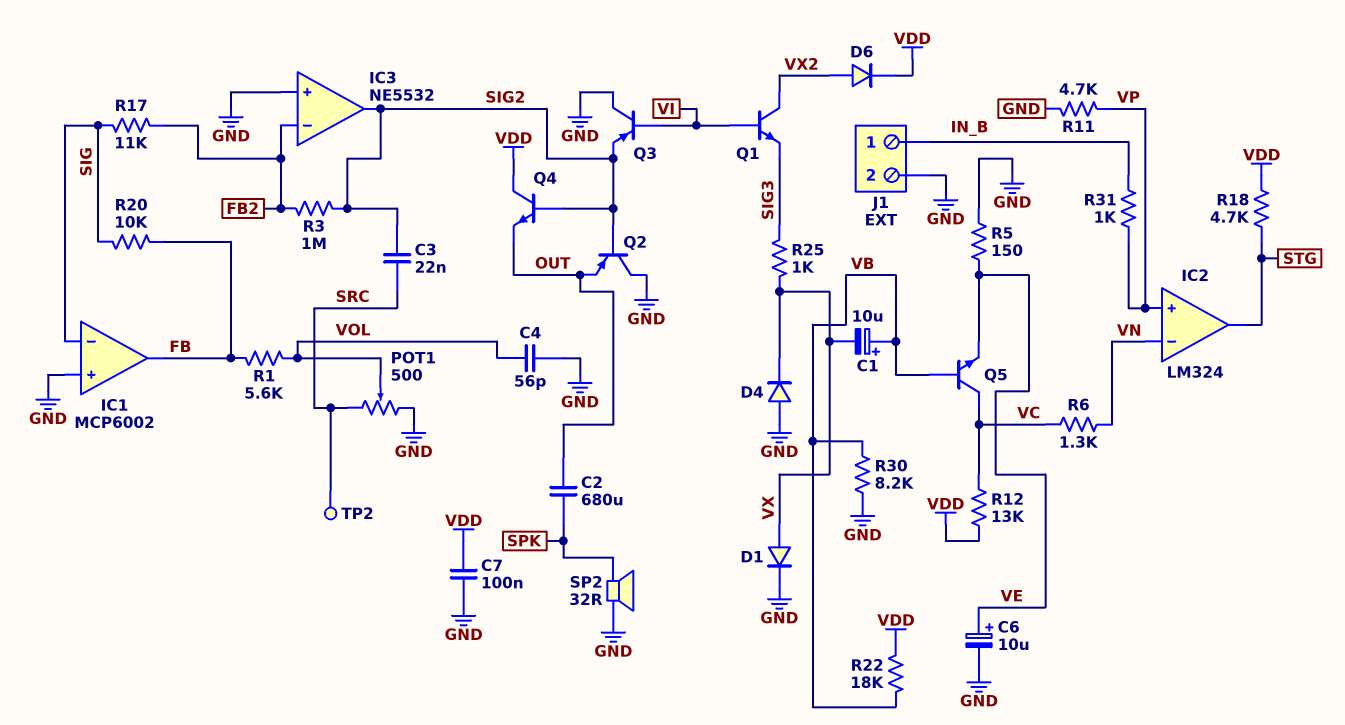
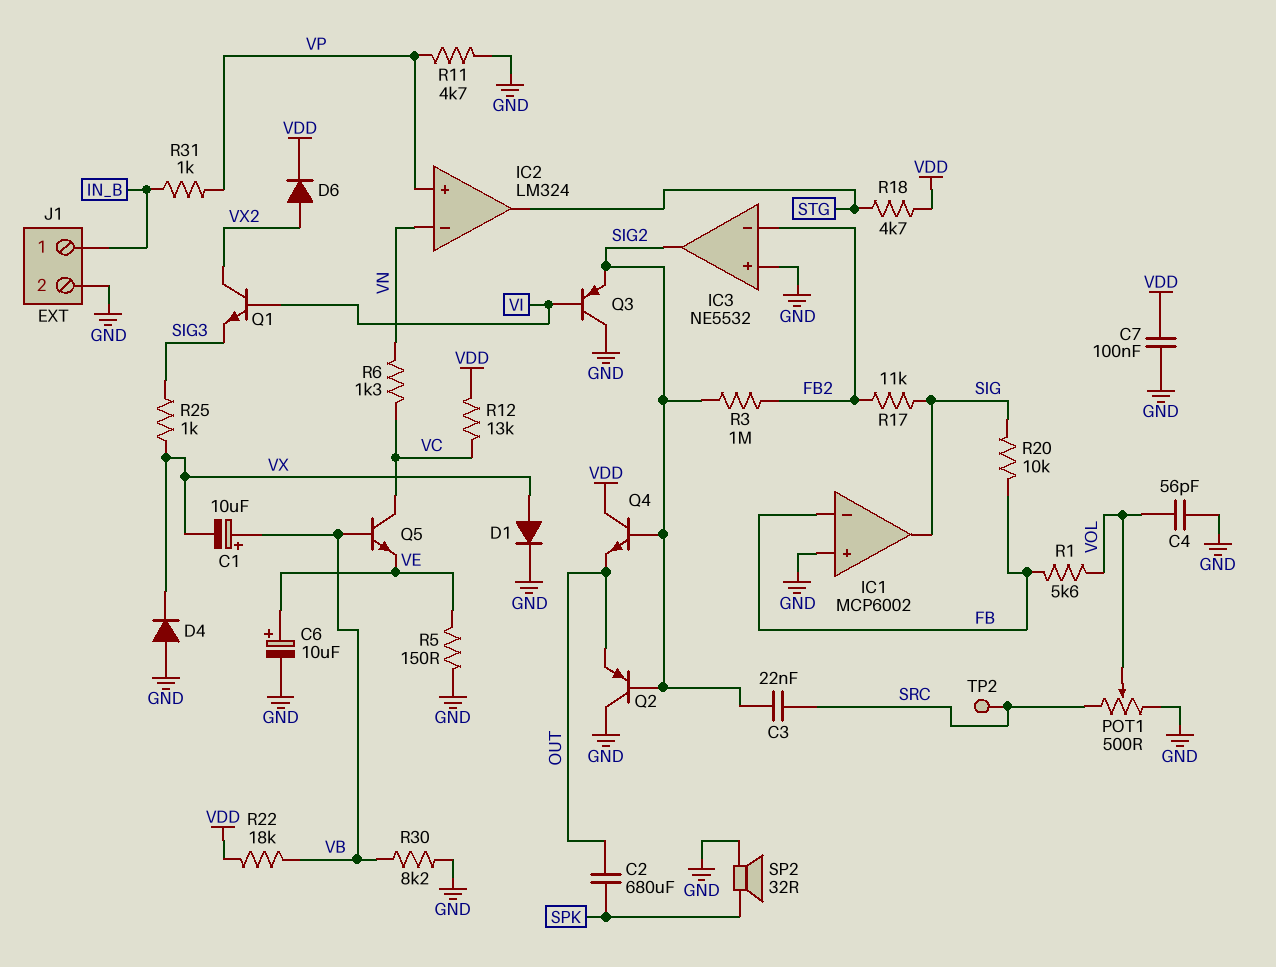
IC1 pin in-: SIG -> FB
IC1 pin out: FB -> SIG

